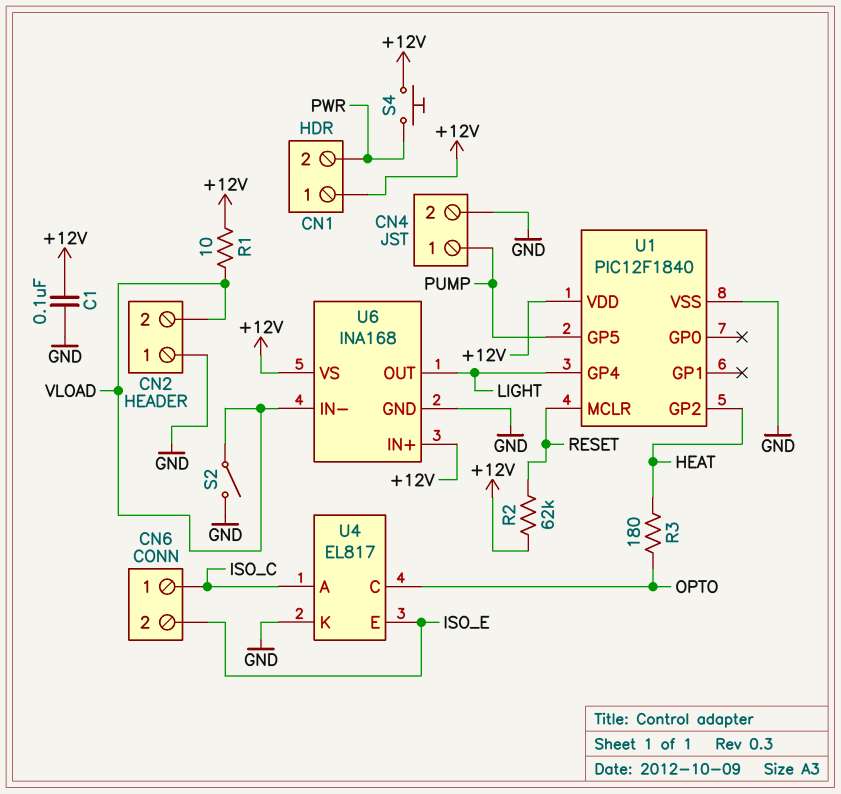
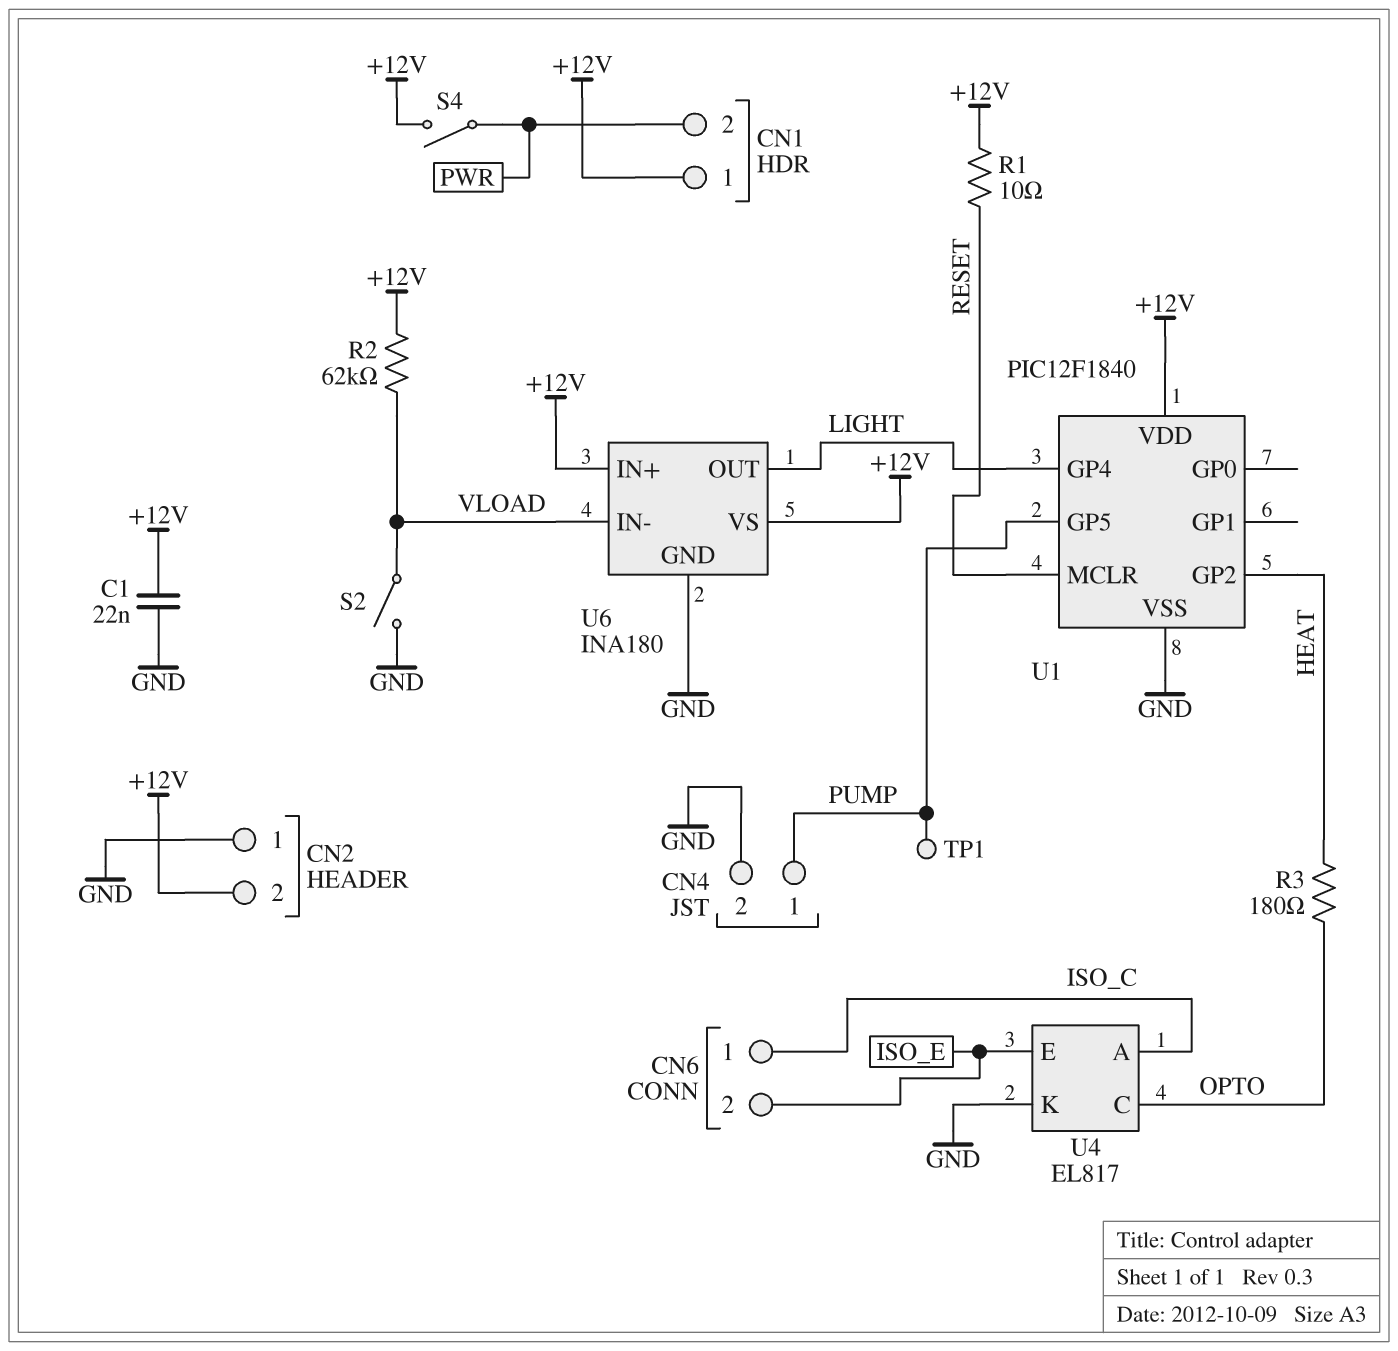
C1: 100nF (+12V, GND) -> 22nF (+12V, GND)
CN2 pin 2: VLOAD -> +12V
R1: 10 (+12V, VLOAD) -> 10 (+12V, RESET)
R2: 62k (+12V, RESET) -> 62k (+12V, VLOAD)
S4: button (+12V, PWR) -> switch (+12V, PWR)
TP1: none -> test point (PUMP)
U6: INA168 -> INA180

